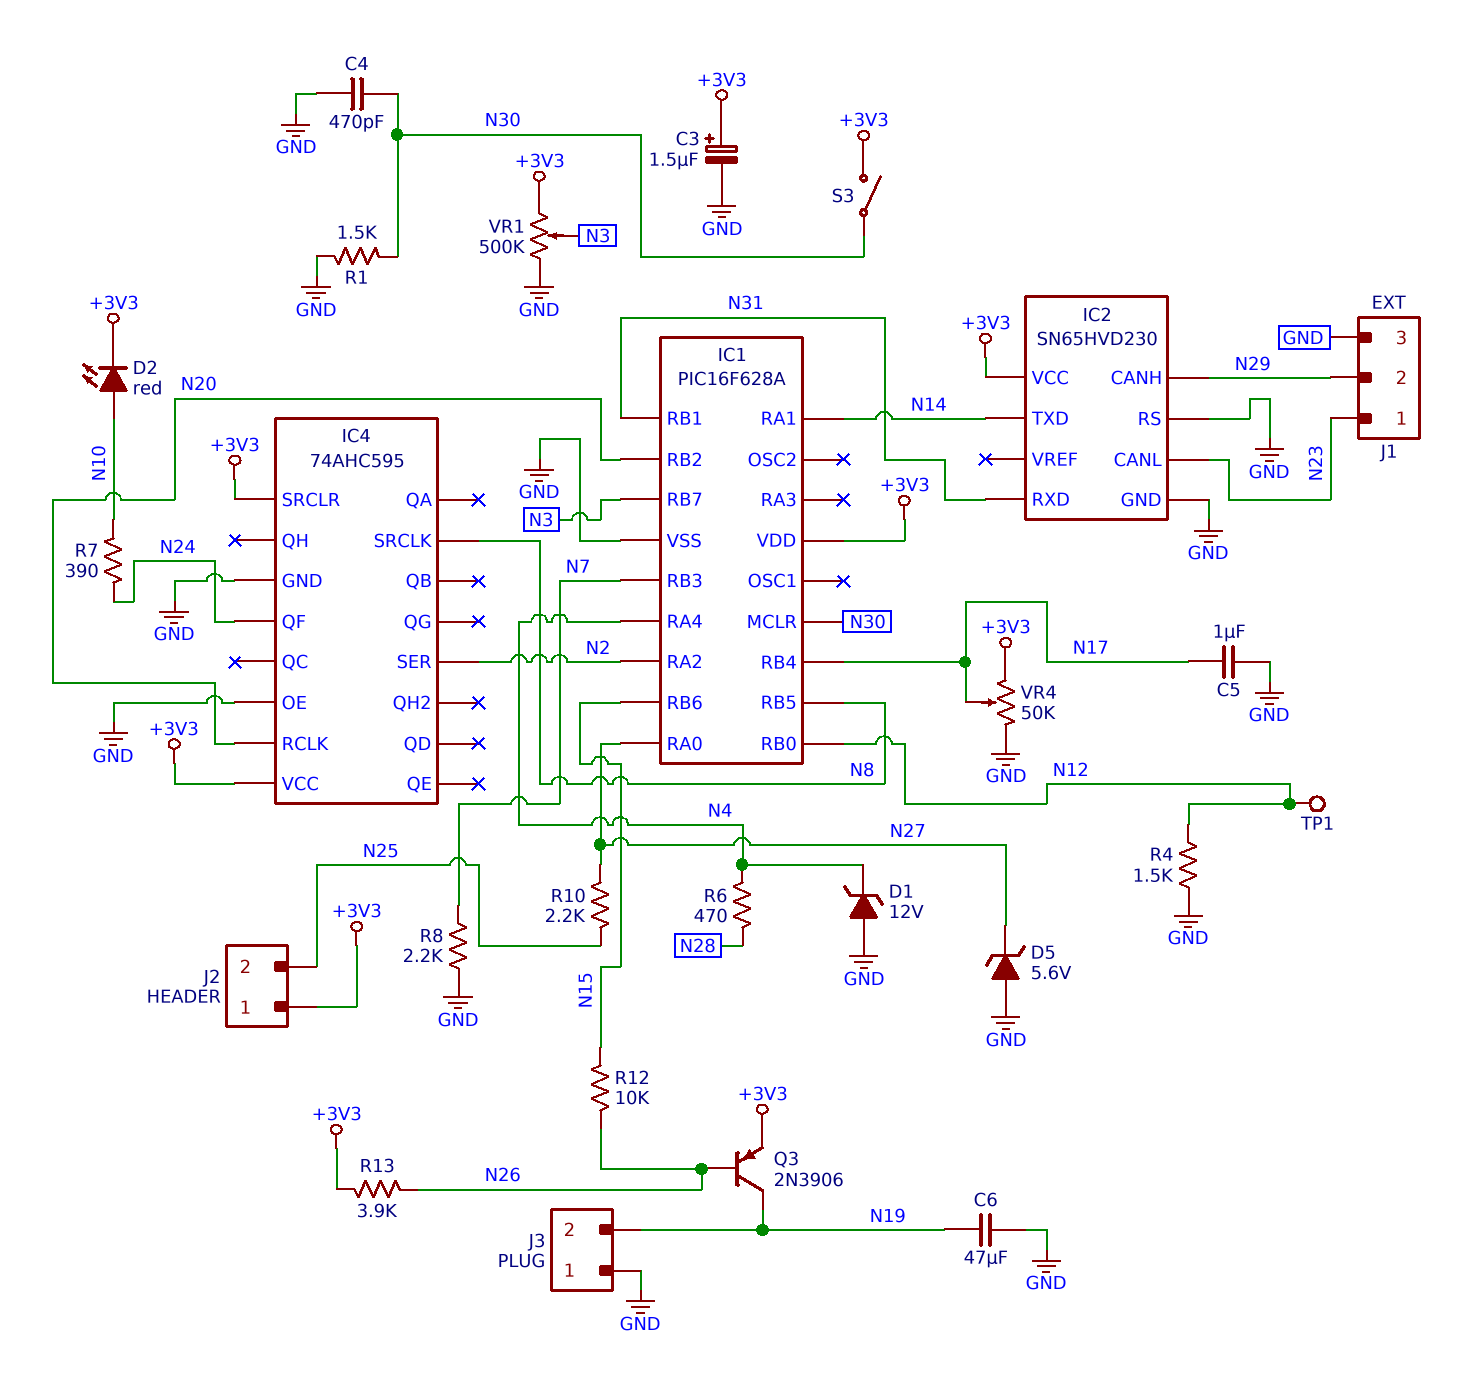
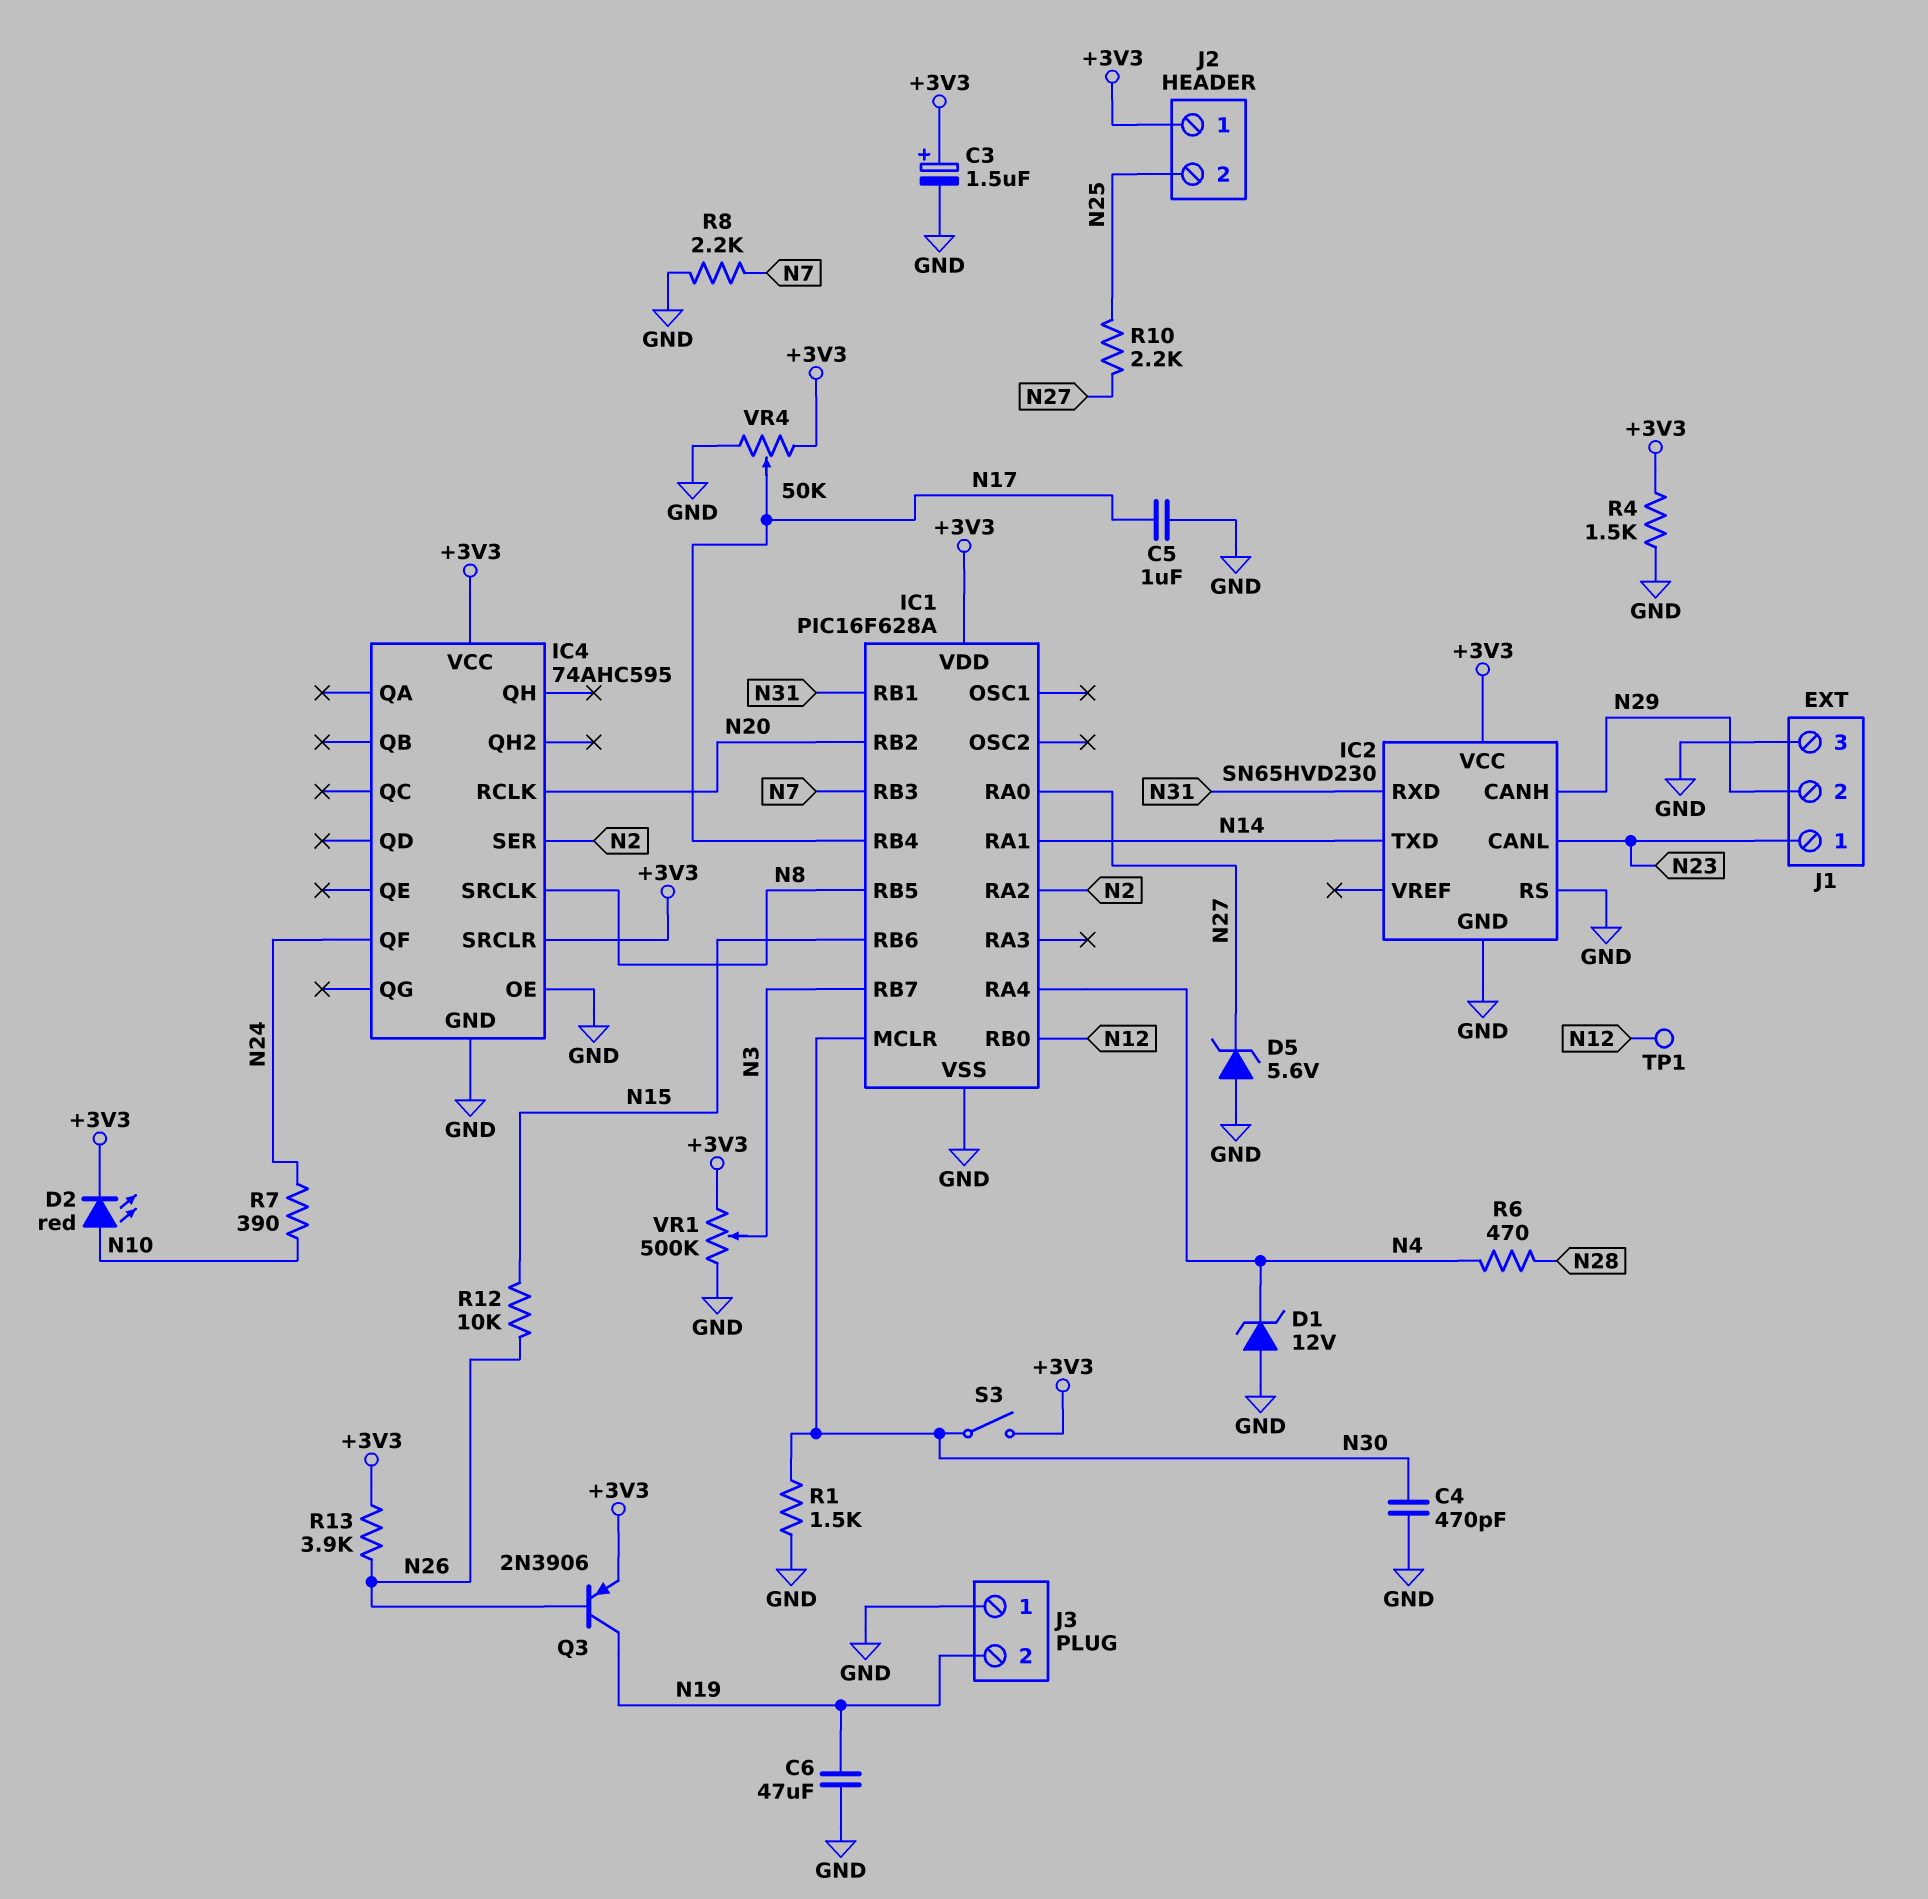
R4: 1.5k (GND, N12) -> 1.5k (+3V3, GND)

